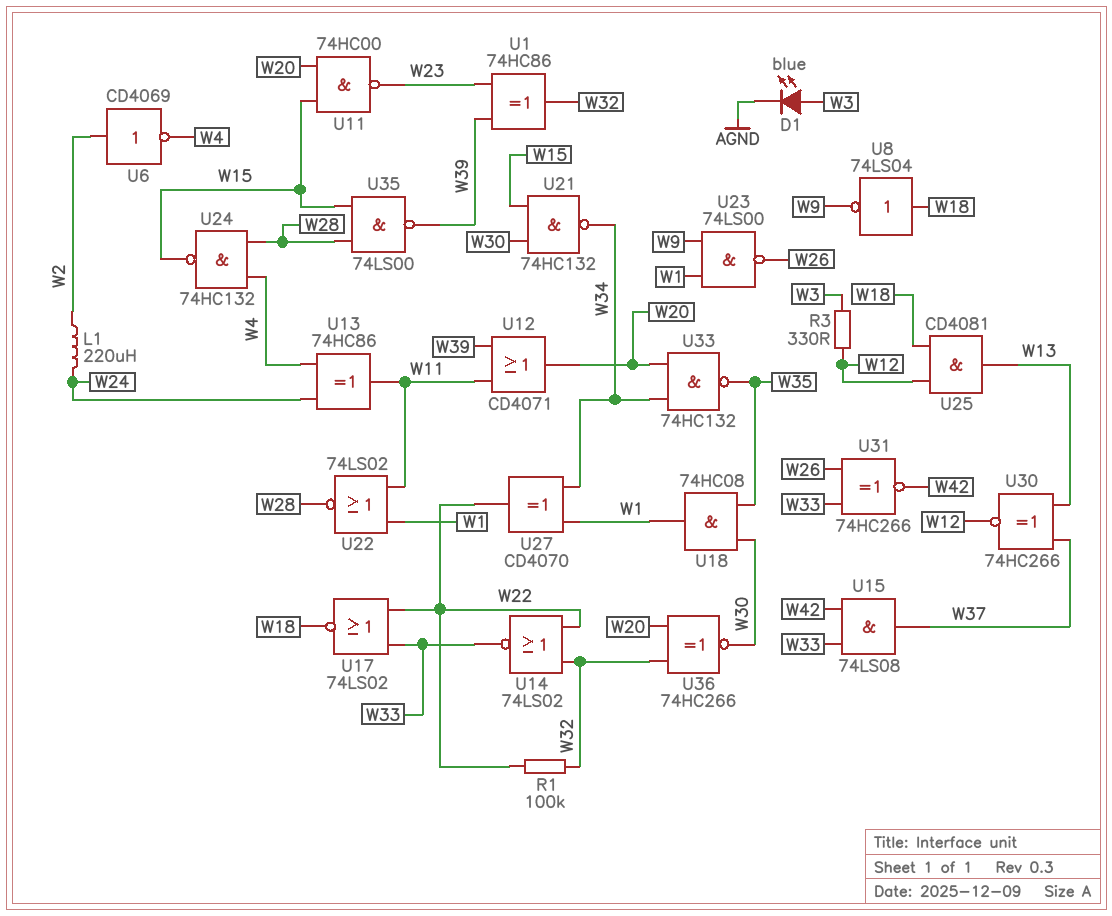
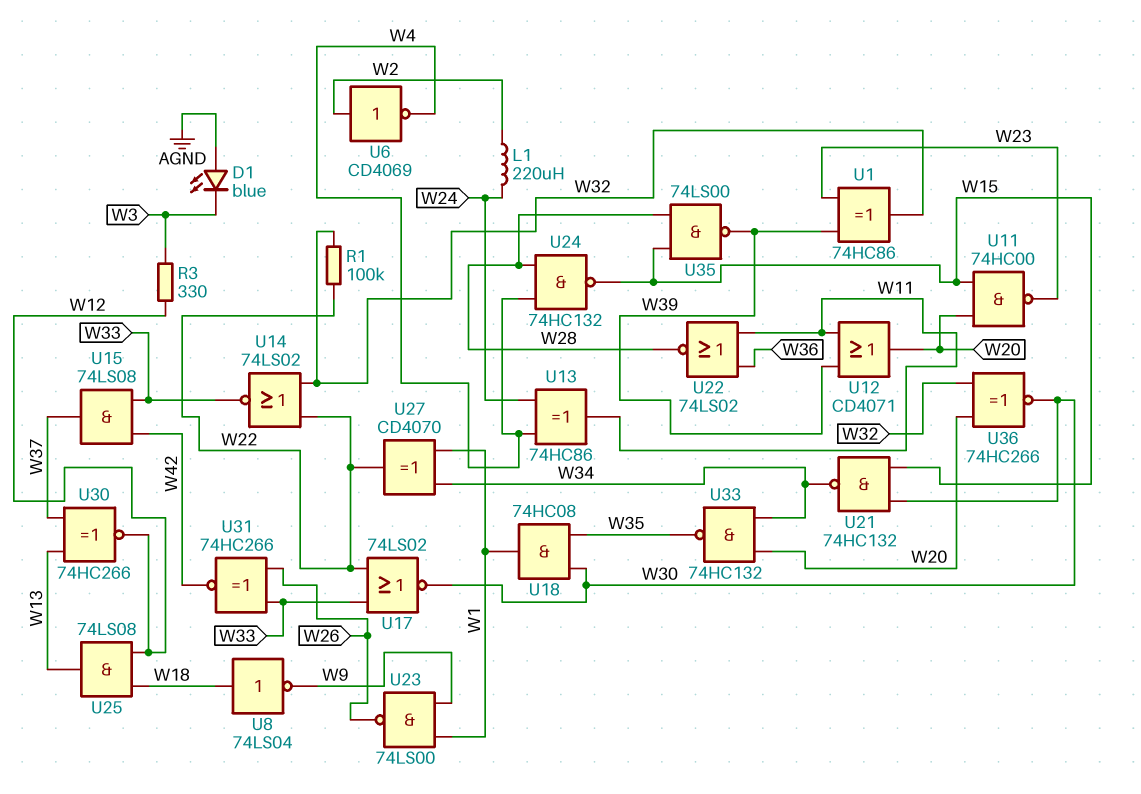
D1: LED blue (A W3, K AGND) -> LED blue (A AGND, K W3)
U17: NOR 74LS02 (in W22, in W33, out W18) -> NOR 74LS02 (in W22, in W33, out W30)
U22: NOR 74LS02 (in W1, in W11, out W28) -> NOR 74LS02 (in W11, in W36, out W28)
U25: AND CD4081 (in W12, in W18, out W13) -> AND 74LS08 (in W12, in W18, out W13)

